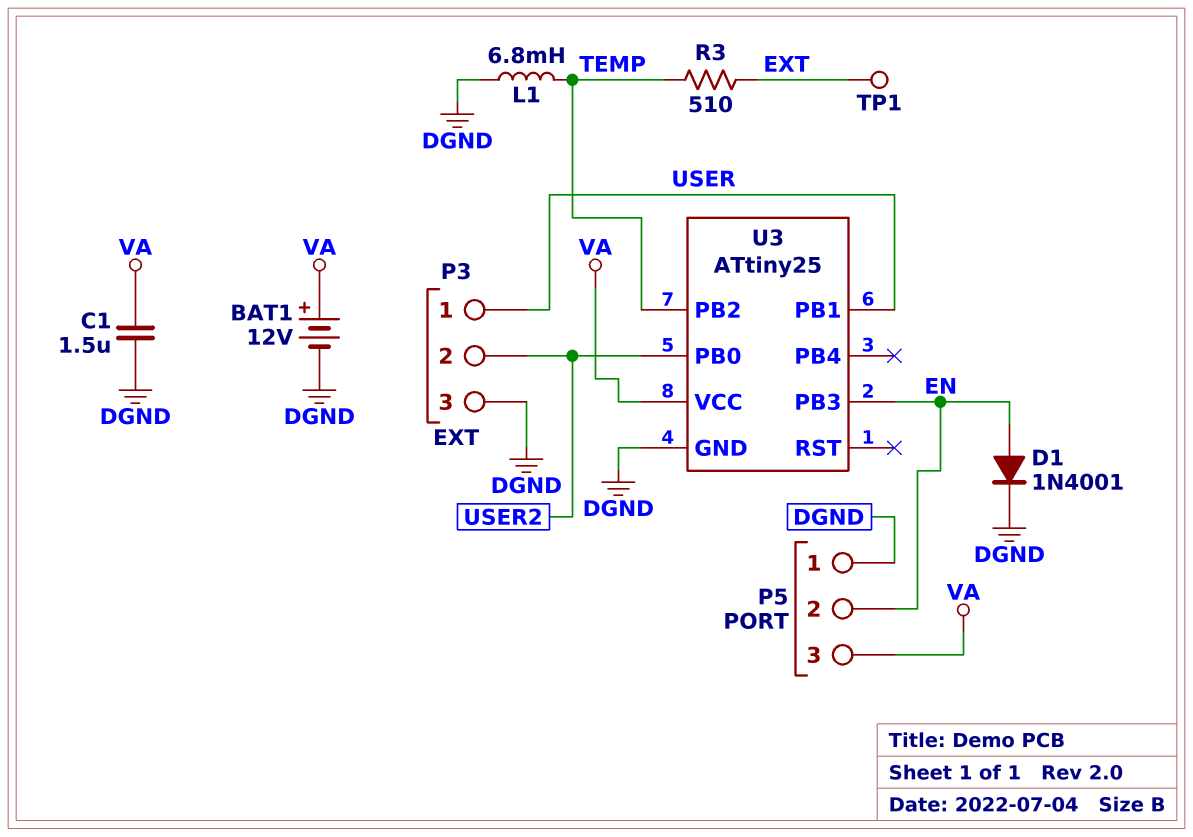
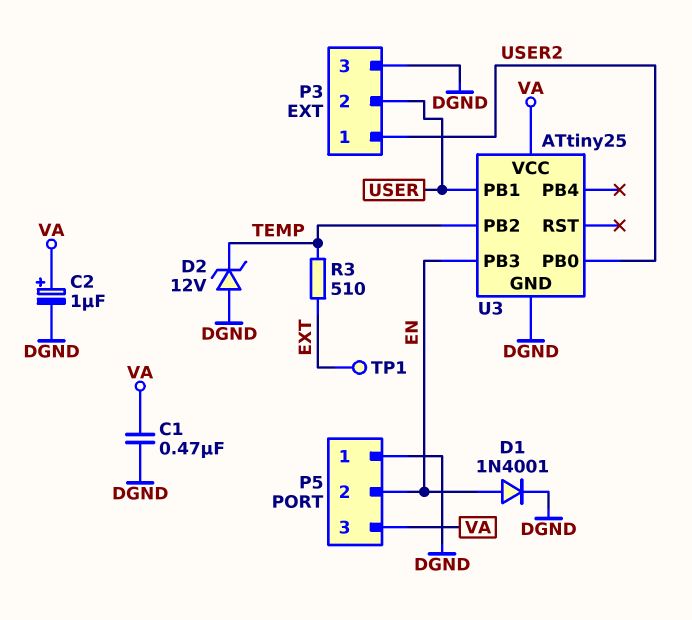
BAT1: 12V (plus VA, minus DGND) -> none
C1: 1.5uF (DGND, VA) -> 470nF (DGND, VA)
C2: none -> 1uF (plus VA, minus DGND)
D2: none -> zener 12V (A DGND, K TEMP)
L1: 6.8mH (DGND, TEMP) -> none
P3 pin 1: USER -> USER2
P3 pin 2: USER2 -> USER

